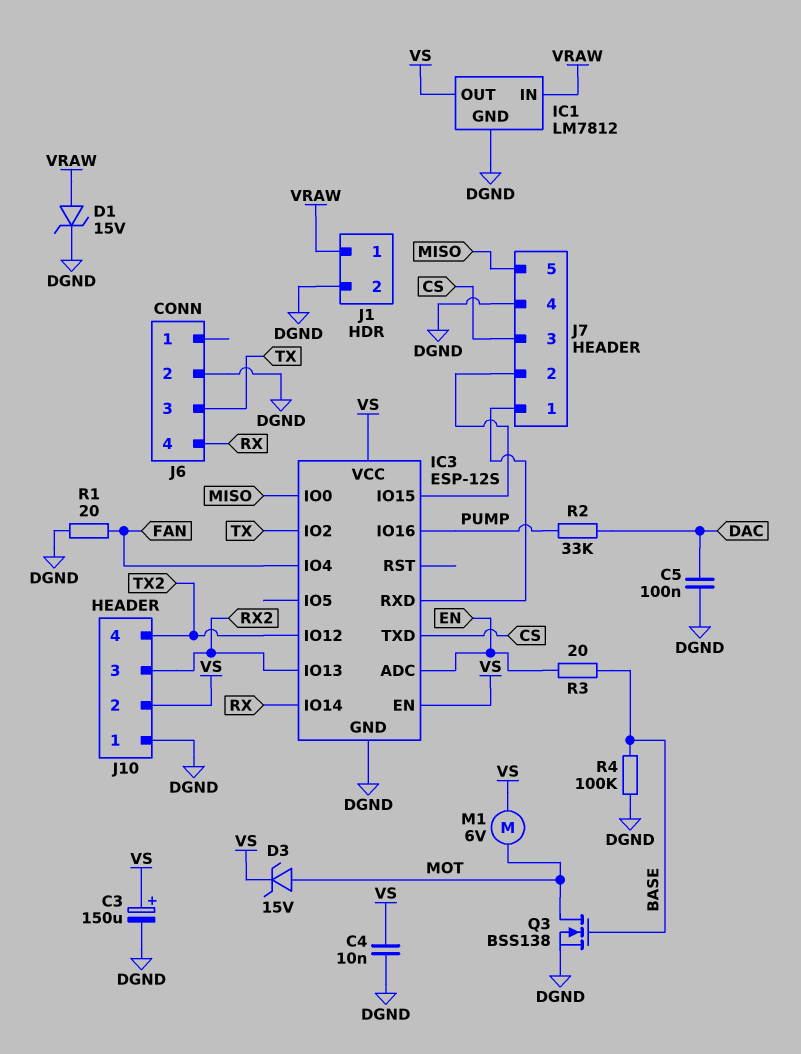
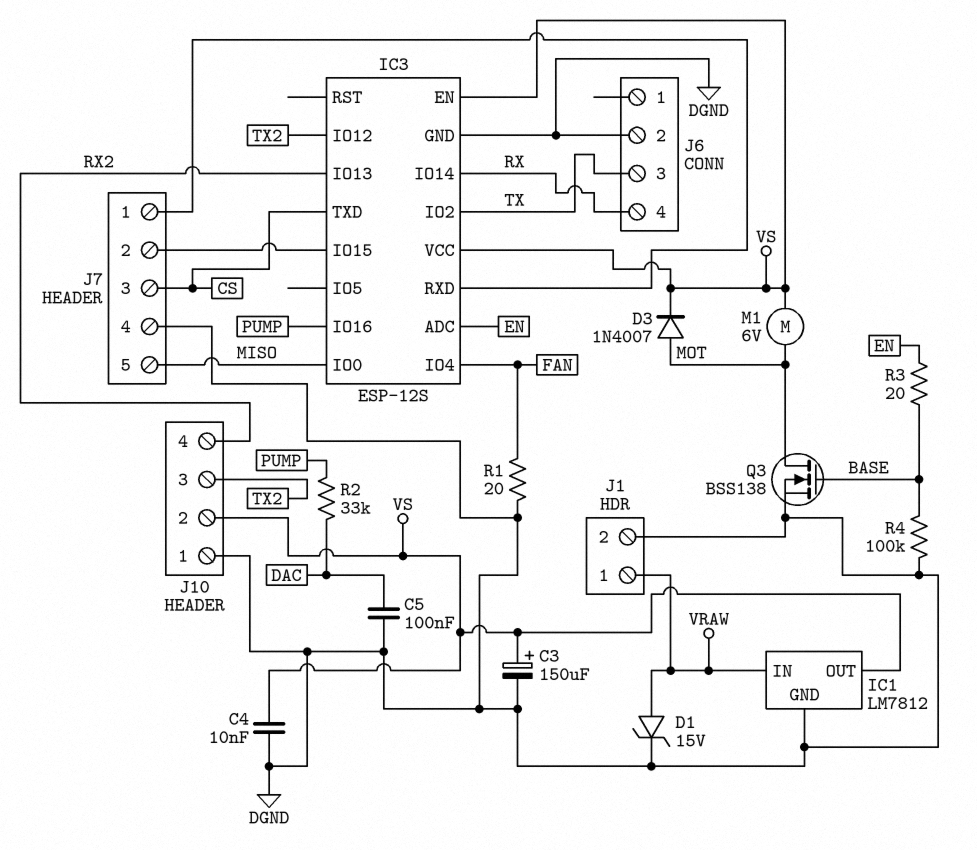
D3: zener 15V (A MOT, K VS) -> diode 1N4007 (A MOT, K VS)
J10 pin 3: RX2 -> TX2
J10 pin 4: TX2 -> RX2

